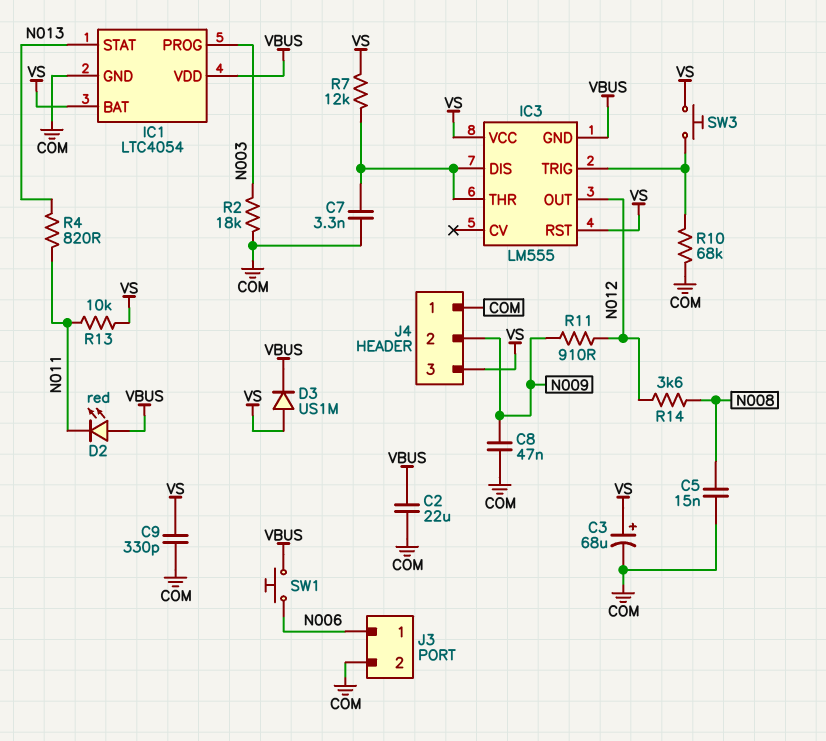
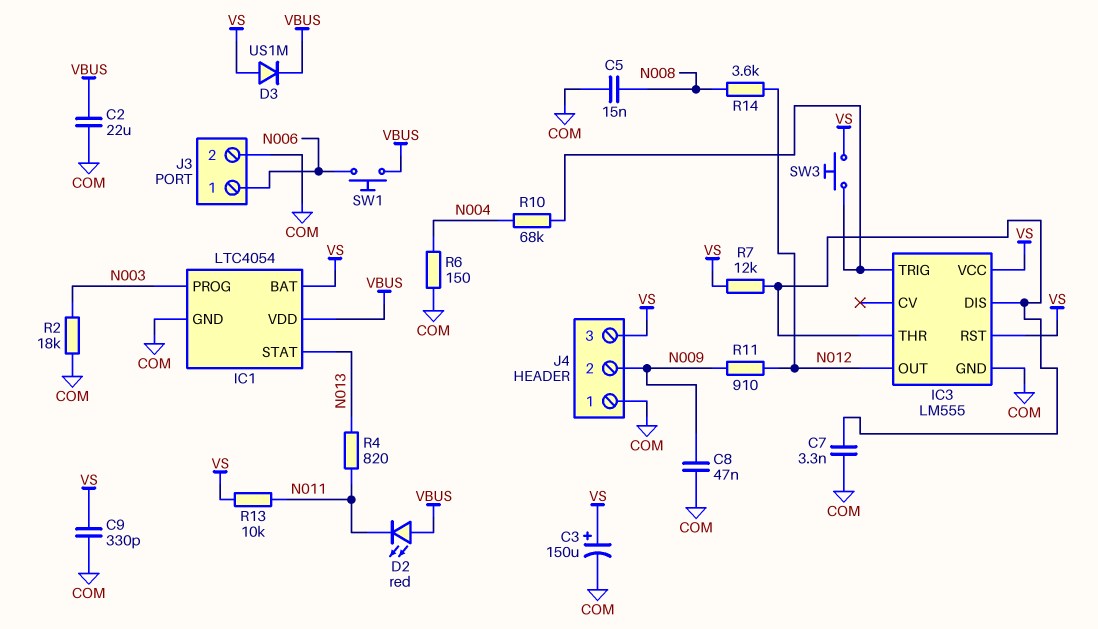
C3: 68uF (plus VS, minus COM) -> 150uF (plus VS, minus COM)
IC3 pin GND: VBUS -> COM
R6: none -> 150 (COM, N004)
R10: 68k (COM, IC3/TRIG) -> 68k (IC3/TRIG, N004)

